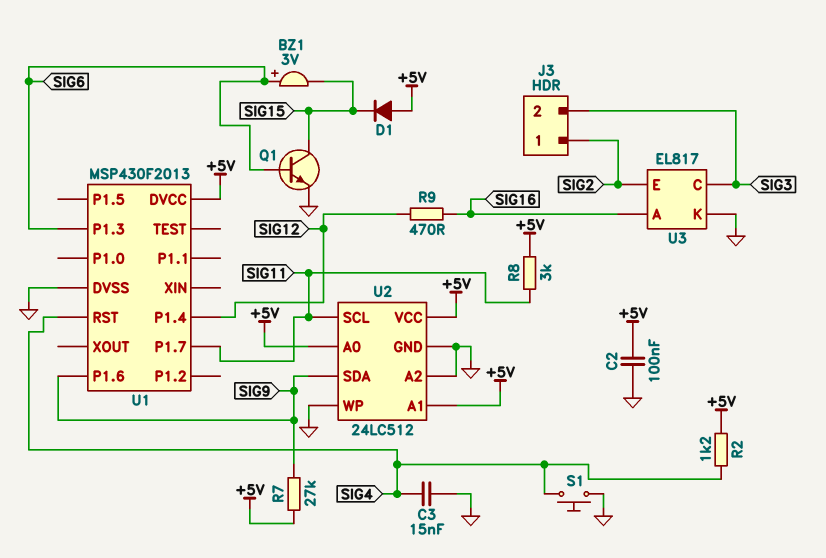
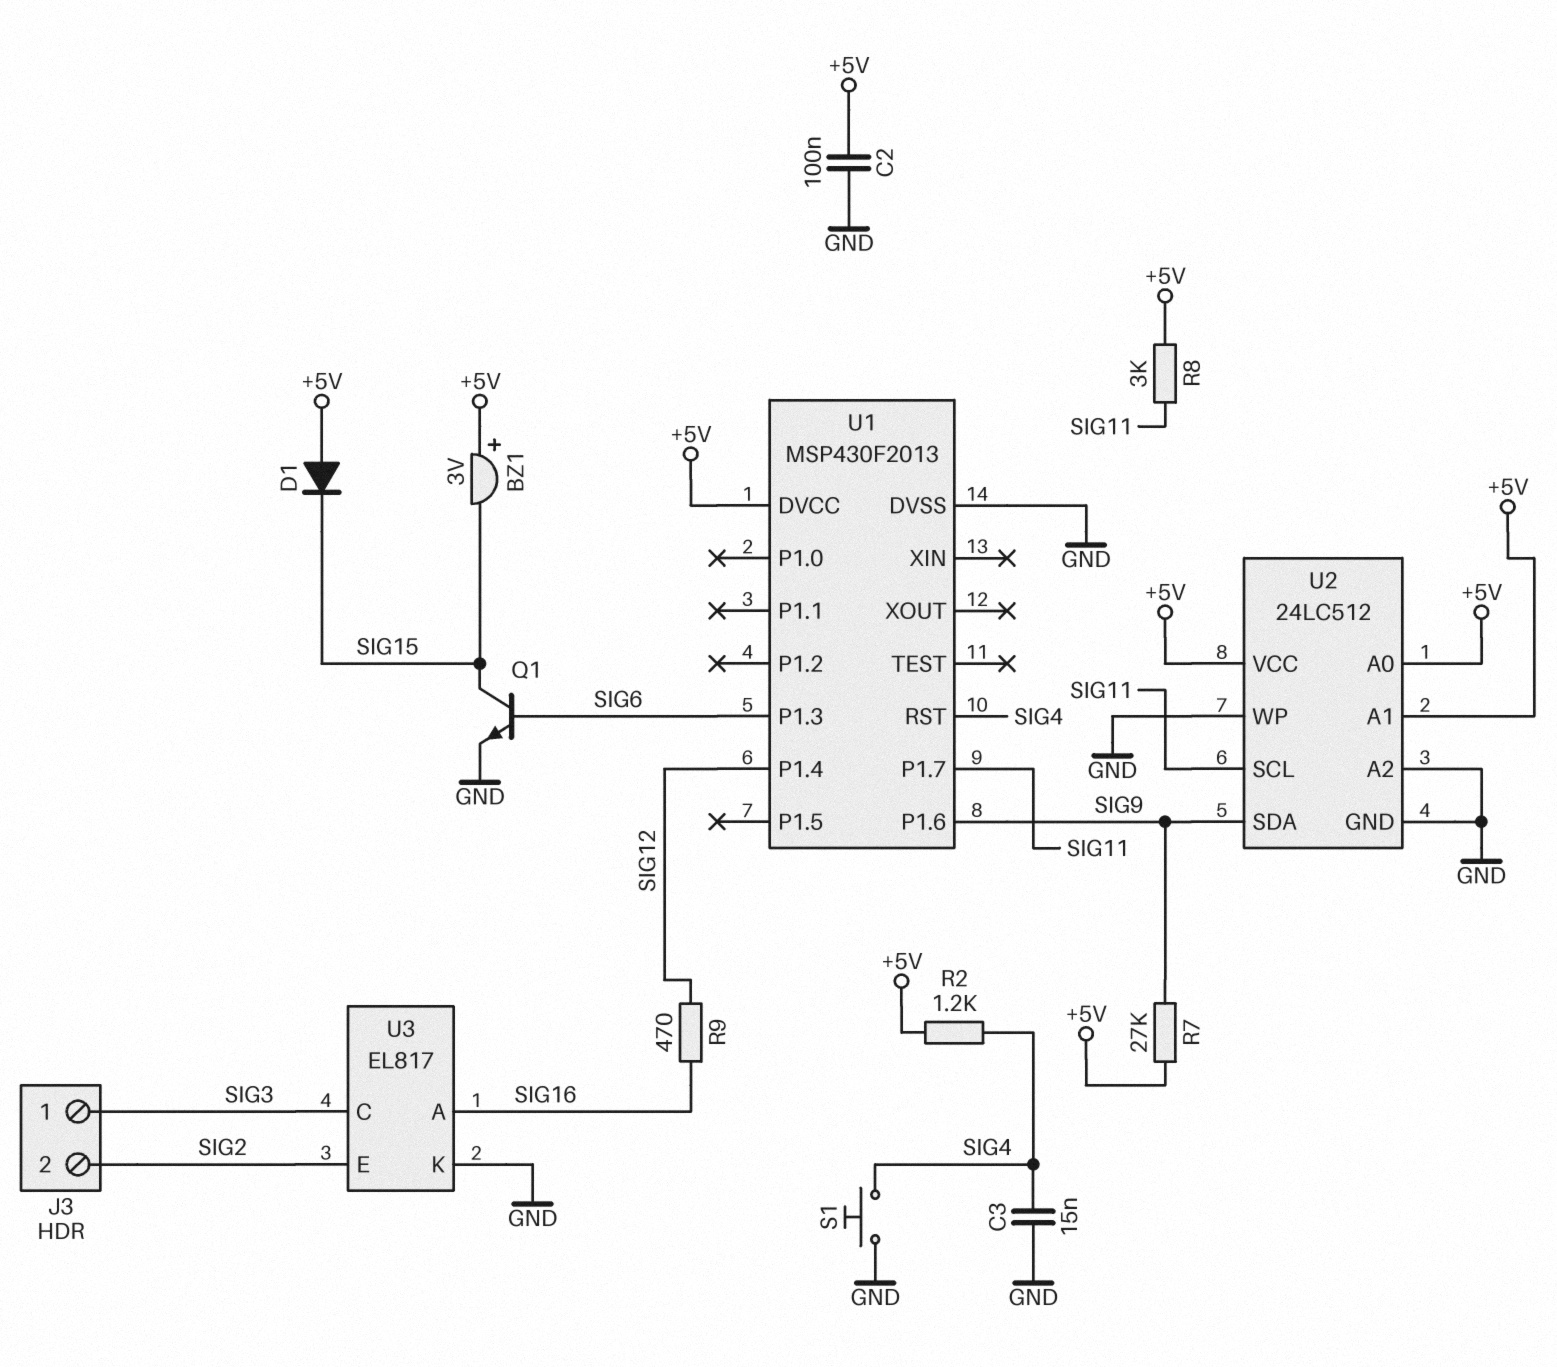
BZ1: buzzer 3V (plus SIG6, minus SIG15) -> buzzer 3V (plus +5V, minus SIG15)
J3 pin 1: SIG2 -> SIG3
J3 pin 2: SIG3 -> SIG2

